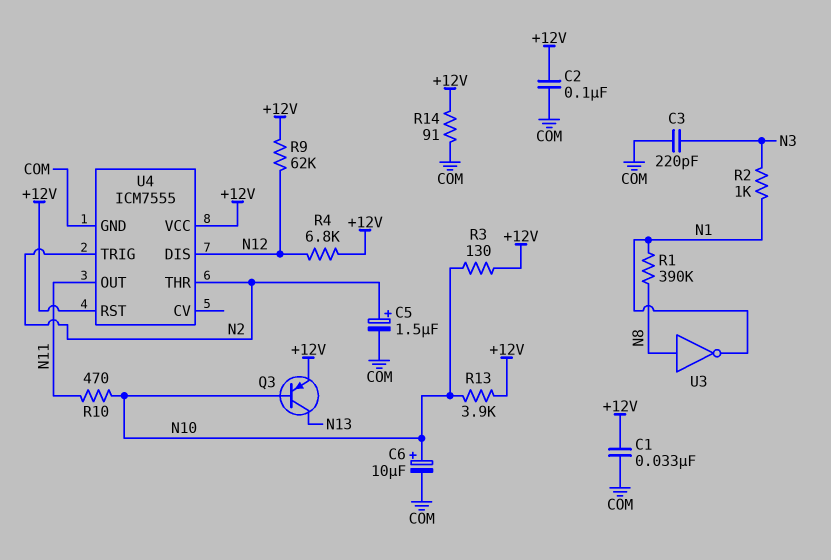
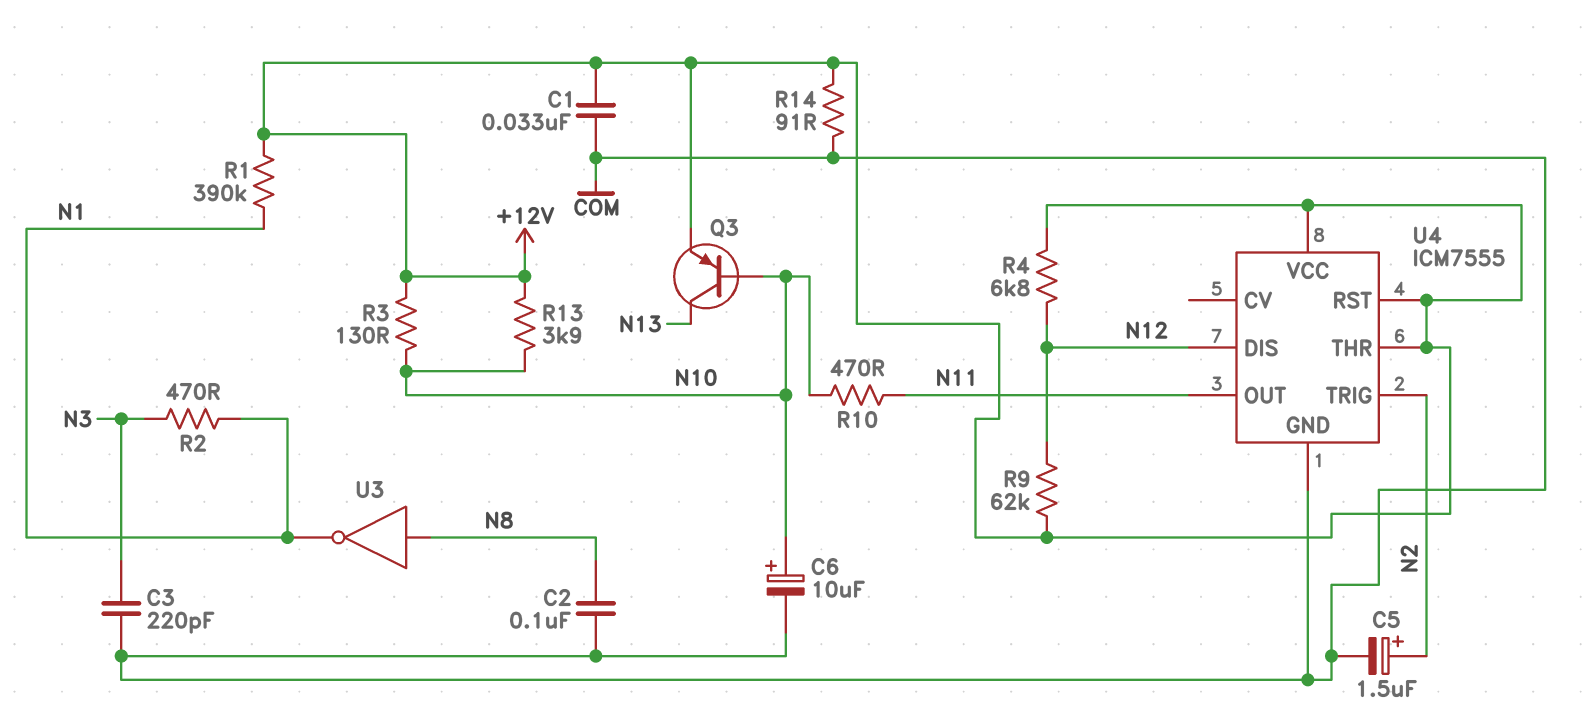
C2: 100nF (+12V, COM) -> 100nF (COM, N8)
R1: 390k (N1, N8) -> 390k (+12V, N1)
R2: 1k (N1, N3) -> 470 (N1, N3)
U4 pin THR: N2 -> +12V

